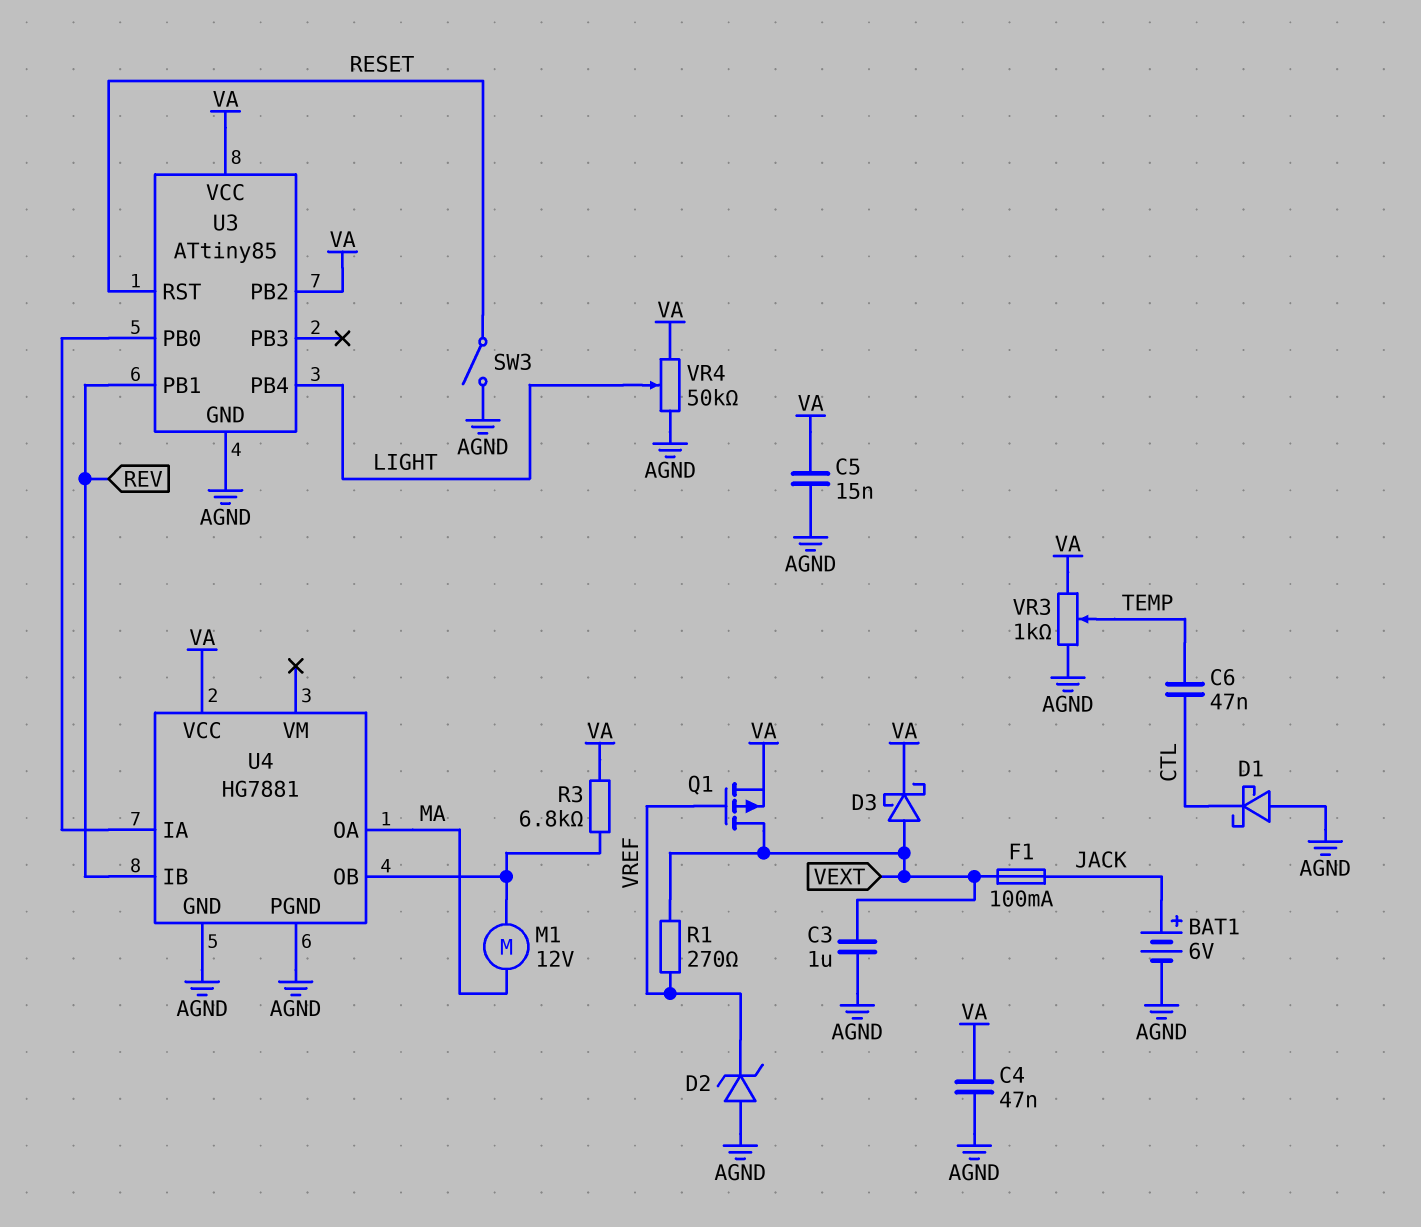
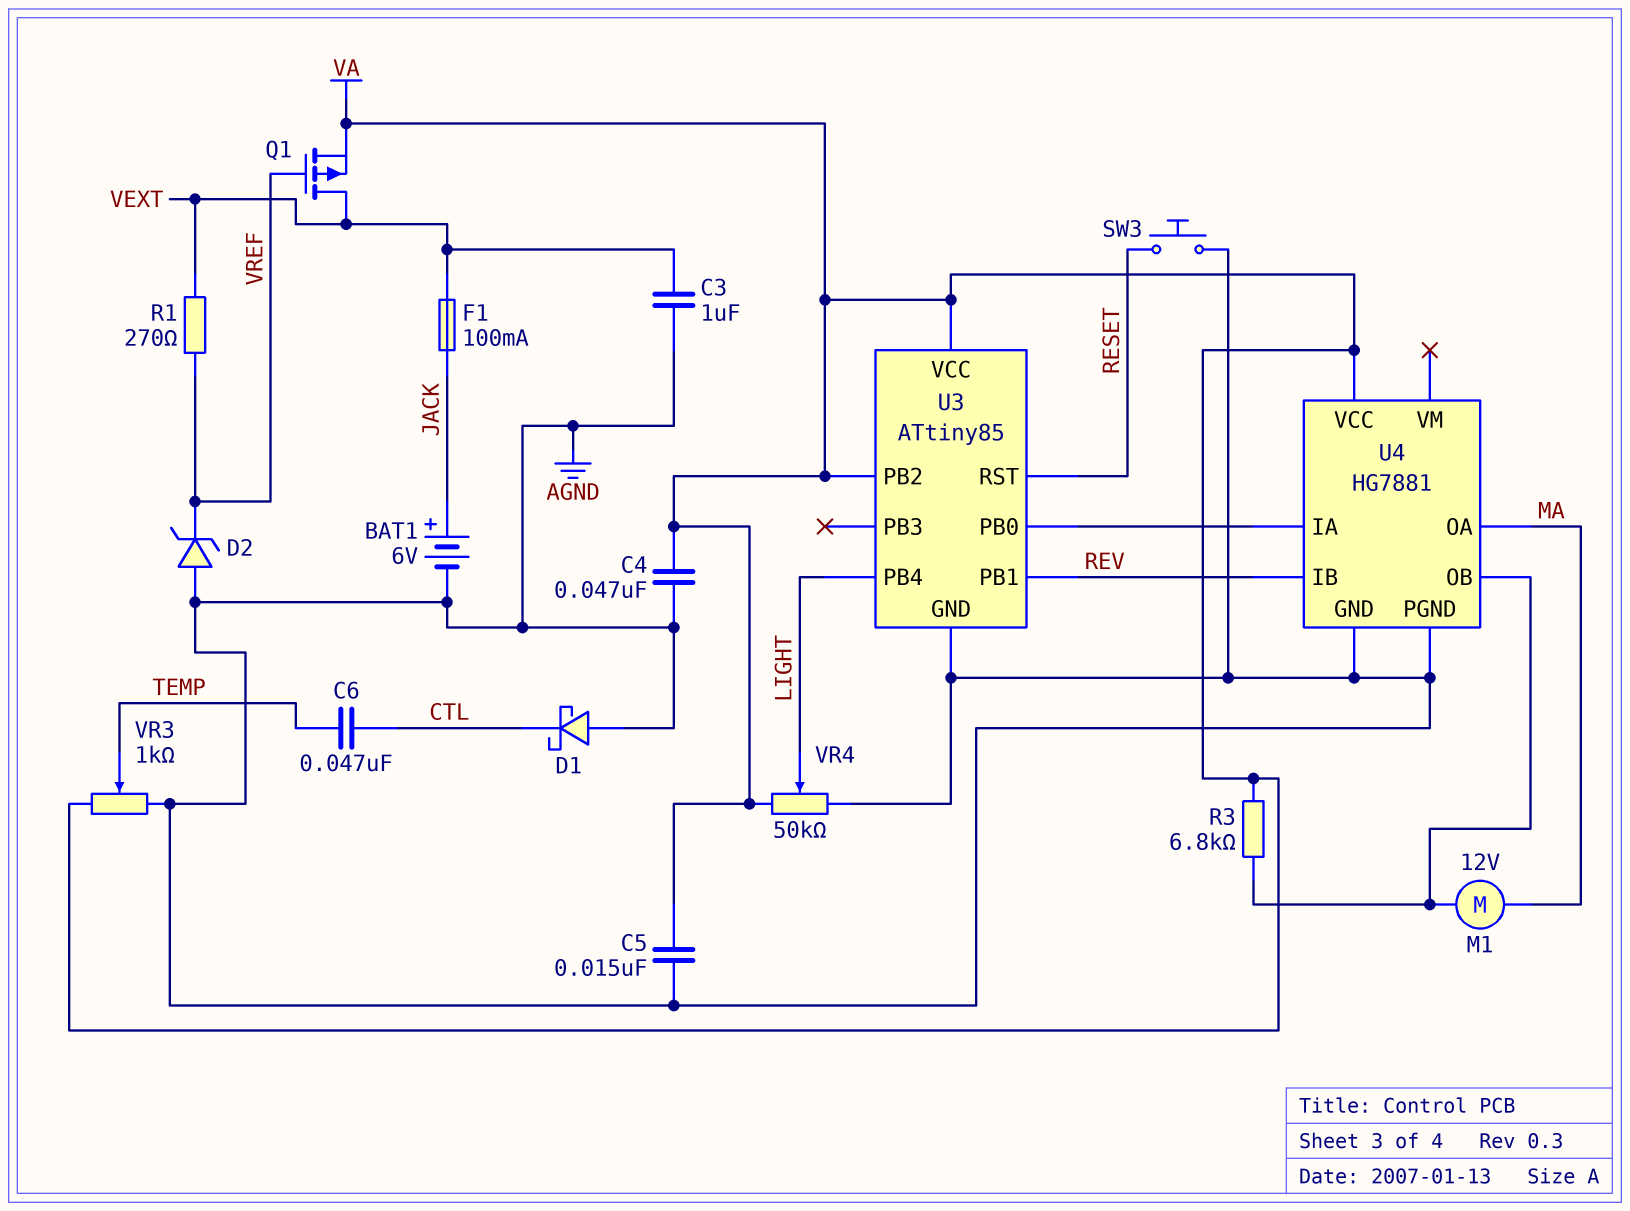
D3: schottky (A VEXT, K VA) -> none
SW3: switch (AGND, RESET) -> button (AGND, RESET)

